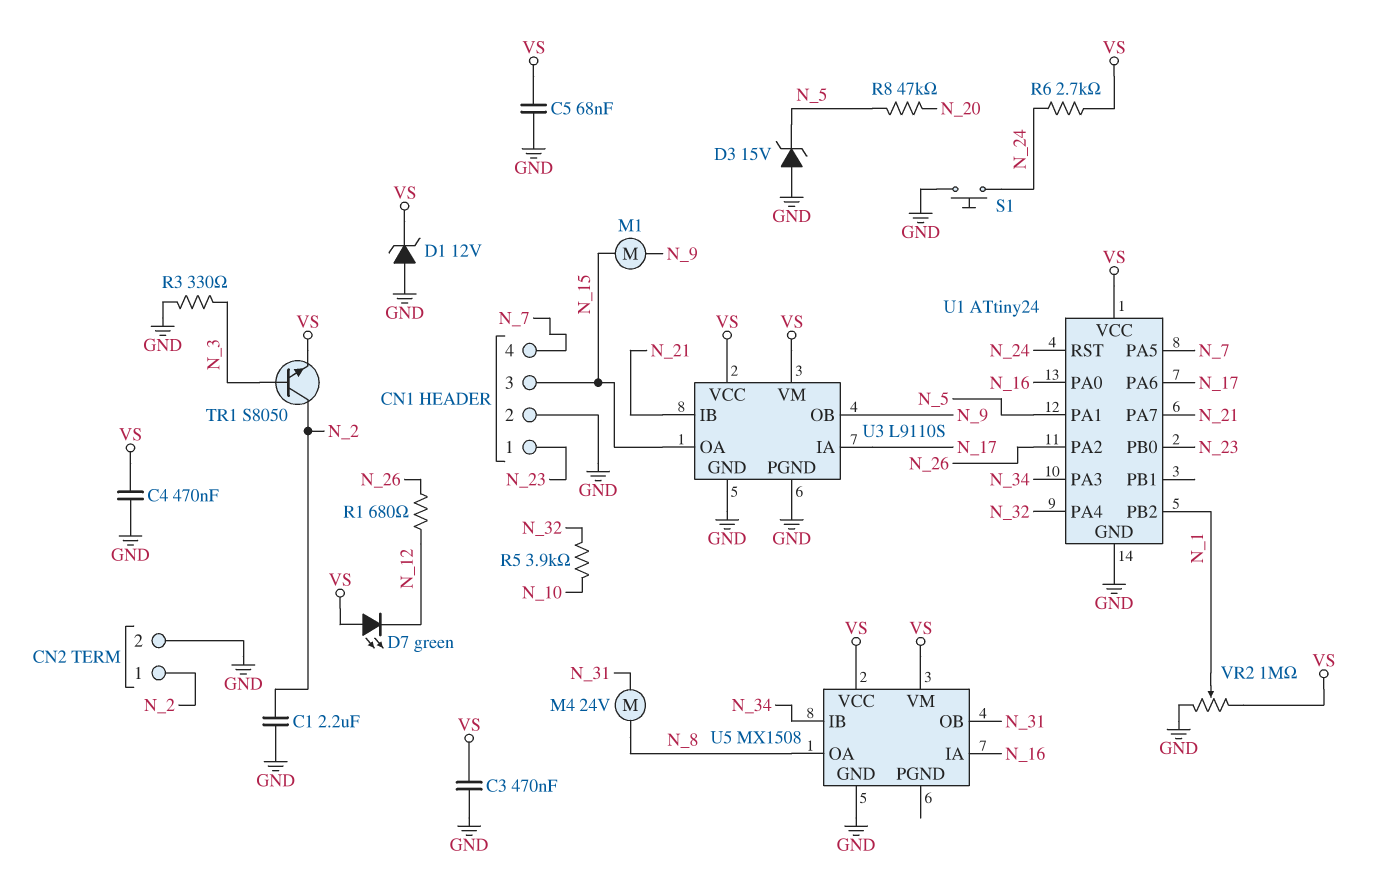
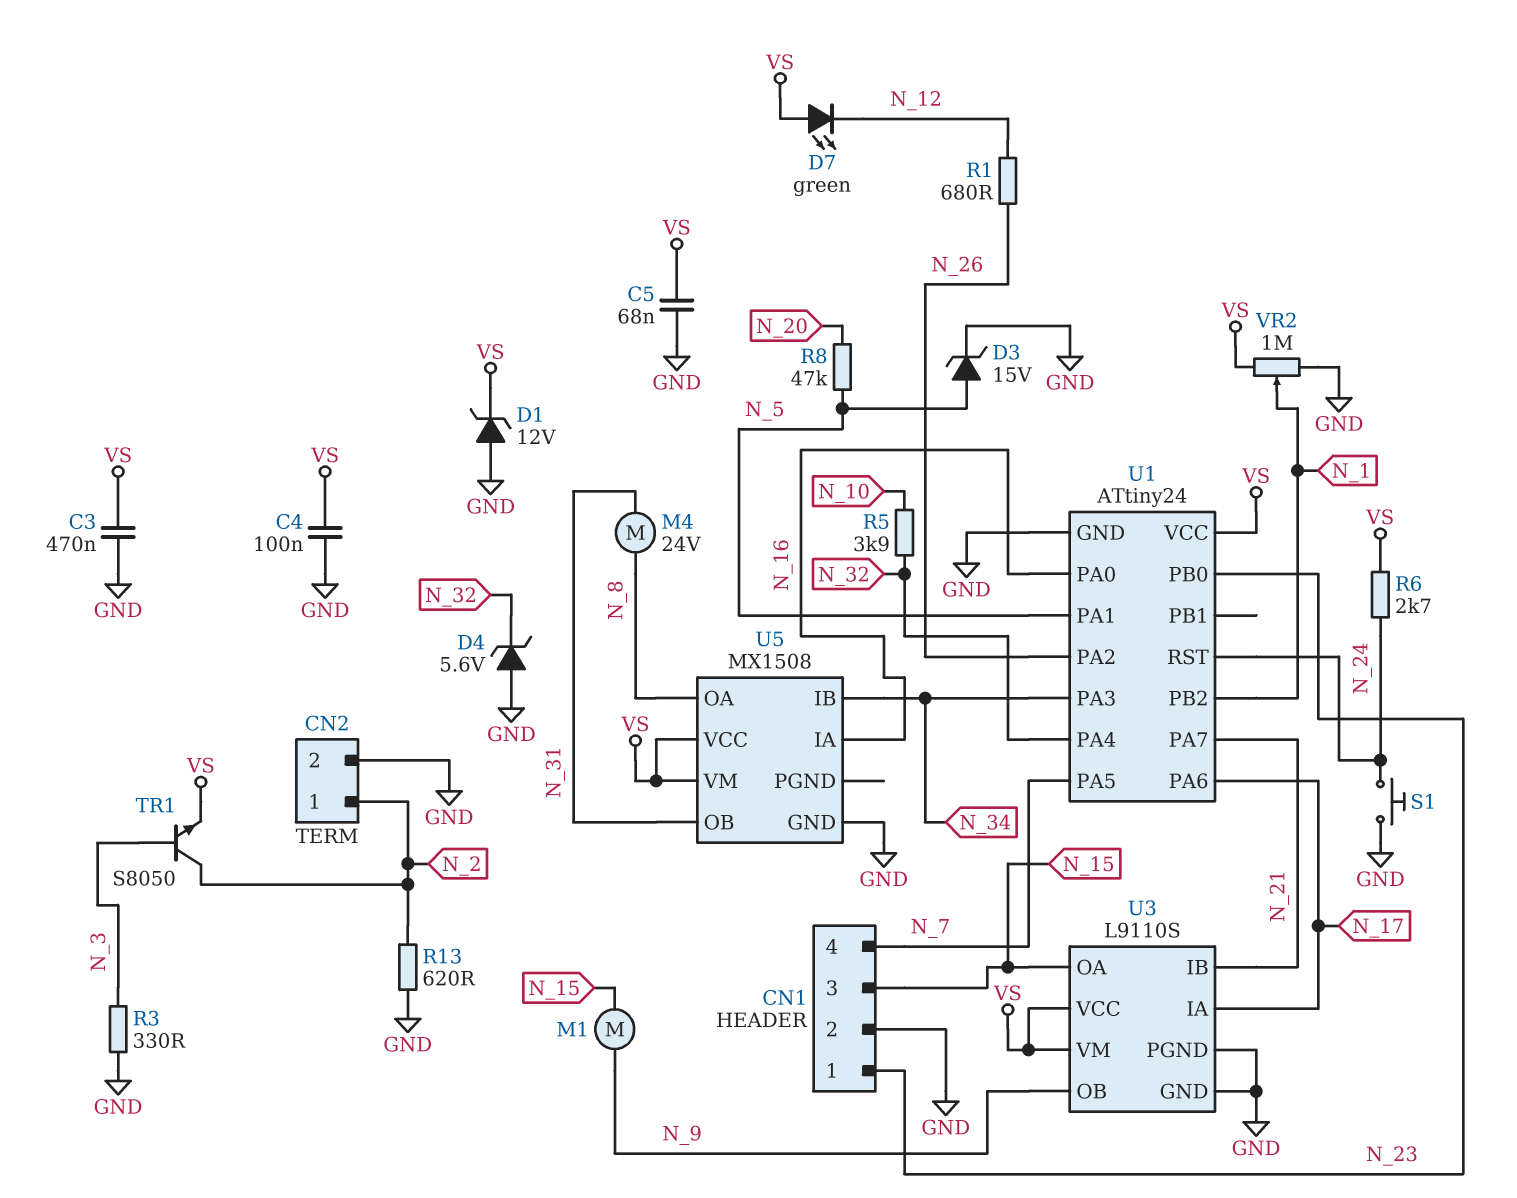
C1: 2.2uF (GND, N_2) -> none
C4: 470nF (GND, VS) -> 100nF (GND, VS)
D3: zener 15V (A GND, K N_5) -> zener 15V (A N_5, K GND)
D4: none -> zener 5.6V (A GND, K N_32)
R13: none -> 620 (GND, N_2)

